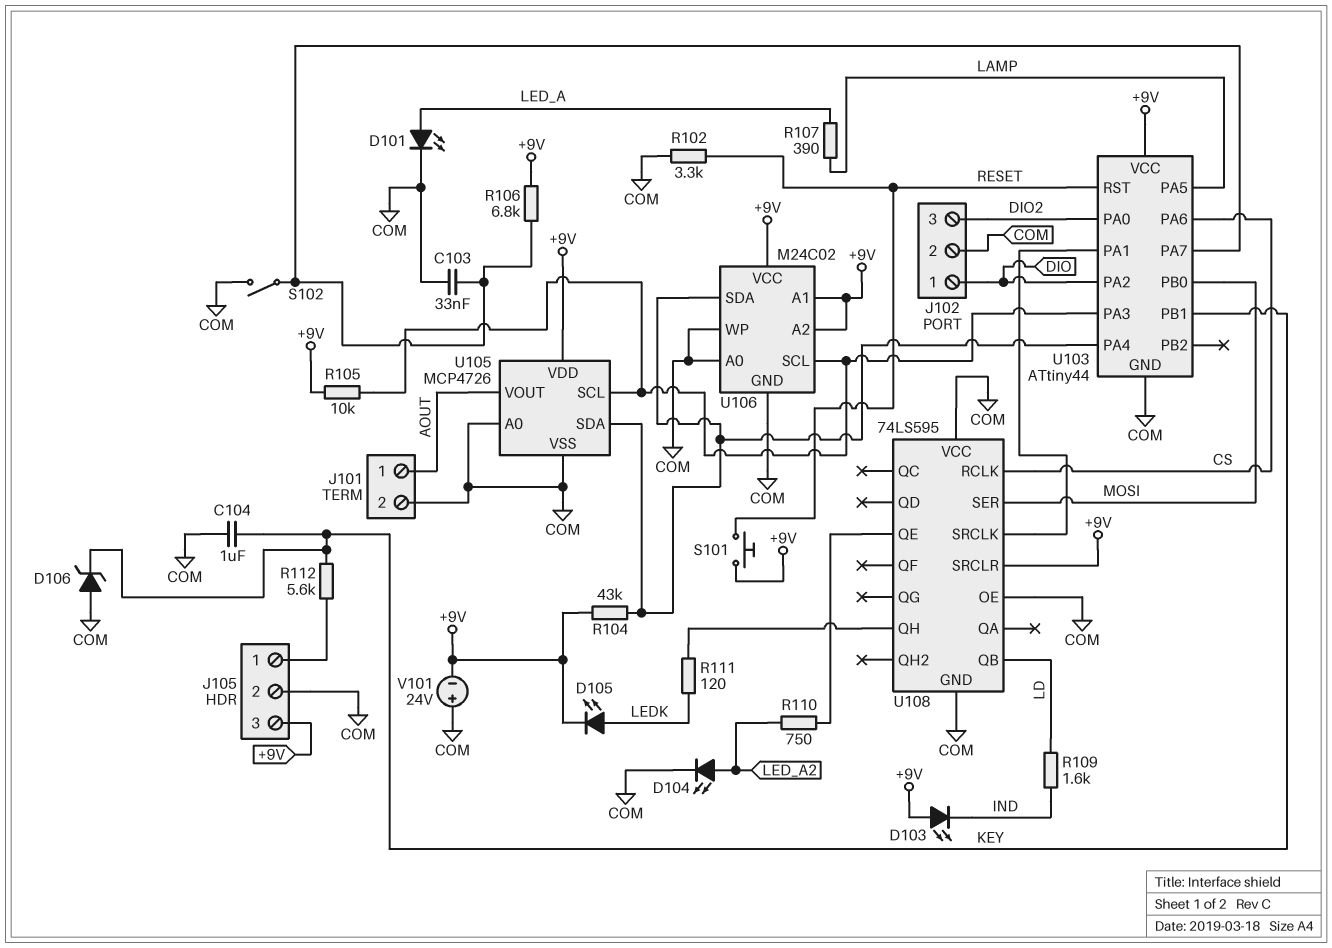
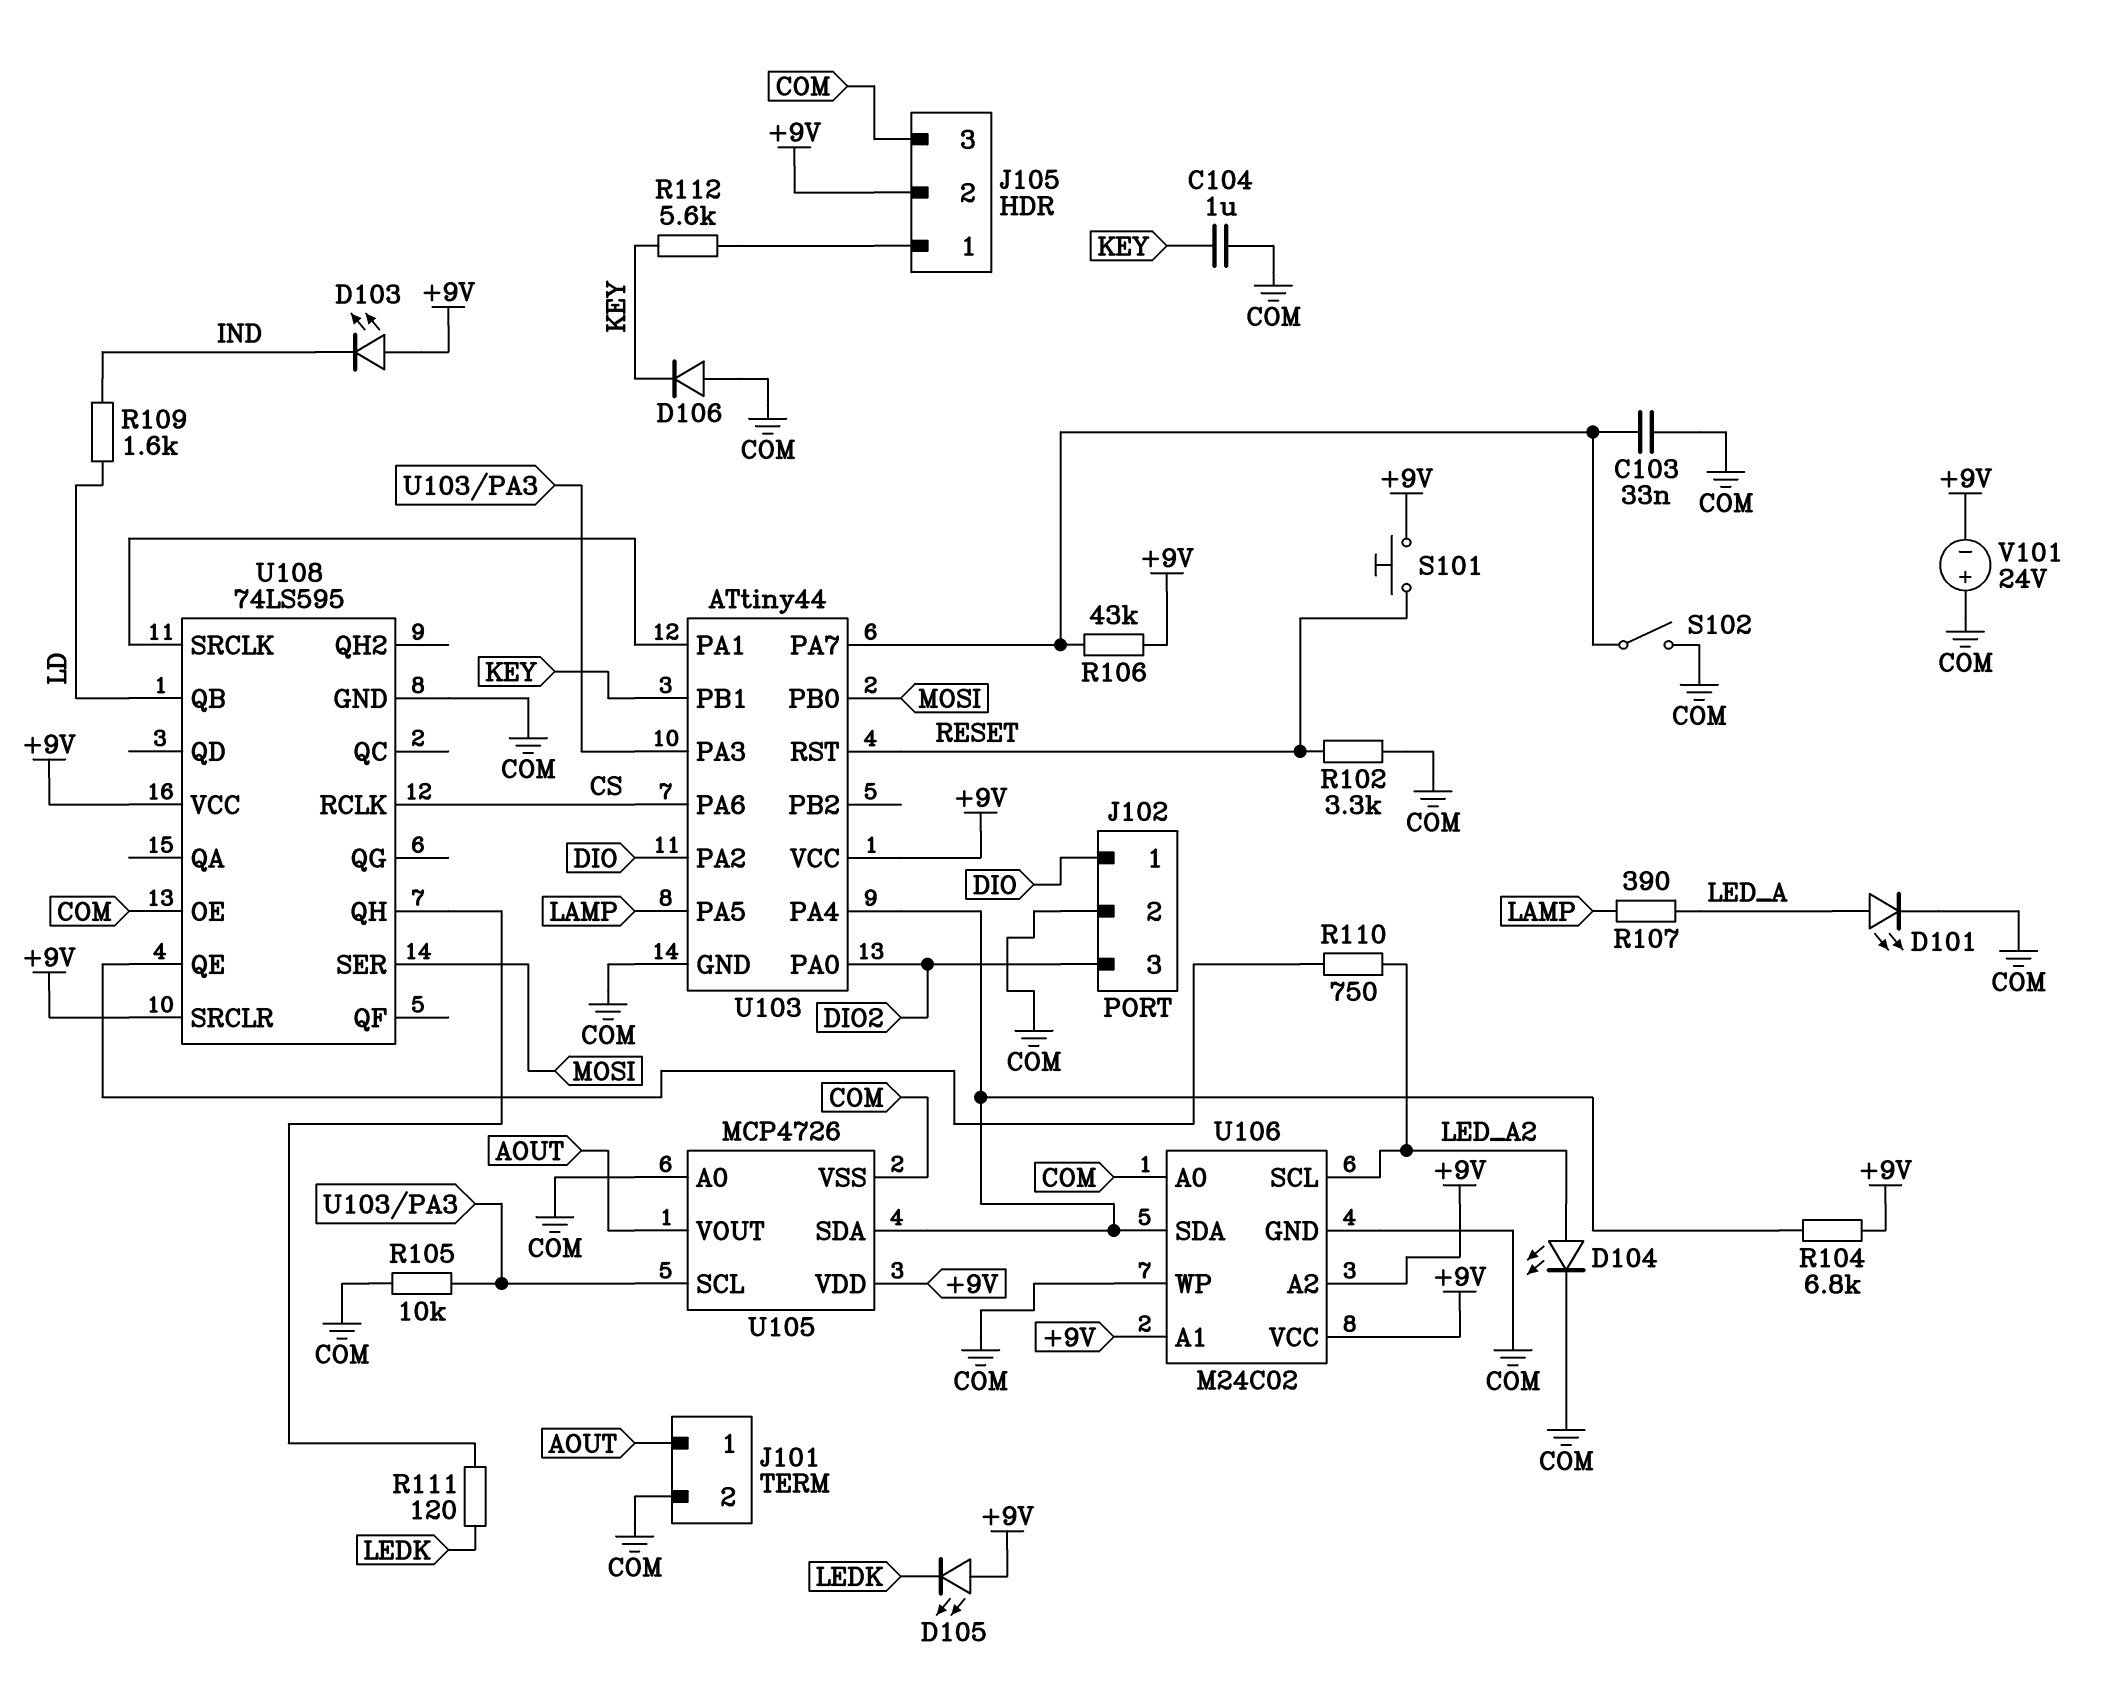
D105: LED (A LEDK, K +9V) -> LED (A +9V, K LEDK)
D106: zener (A COM, K KEY) -> diode (A COM, K KEY)
J105 pin 2: COM -> +9V
J105 pin 3: +9V -> COM
R104: 43k (+9V, U103/PA4) -> 6.8k (+9V, U103/PA4)
R105: 10k (+9V, U103/PA3) -> 10k (COM, U103/PA3)
R106: 6.8k (+9V, U103/PA7) -> 43k (+9V, U103/PA7)
U106 pin SCL: U103/PA3 -> LED_A2
U108 pin VCC: COM -> +9V

